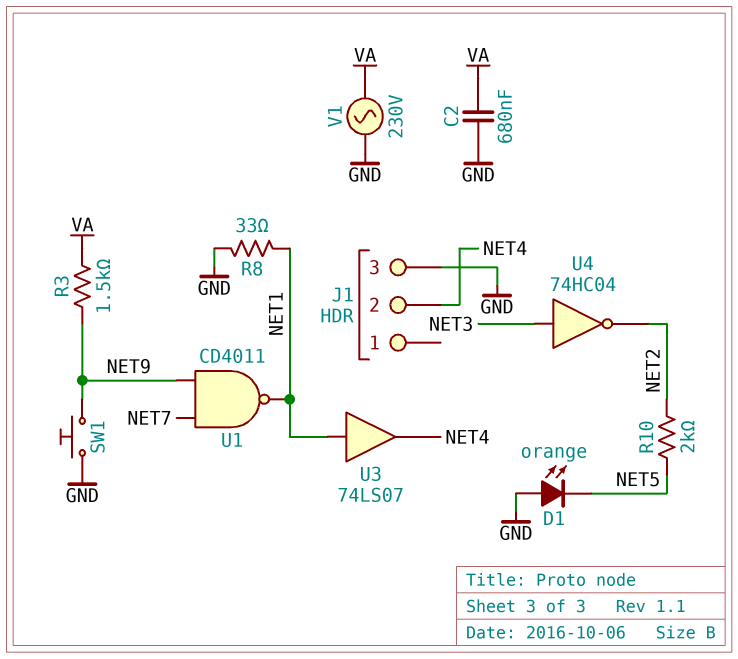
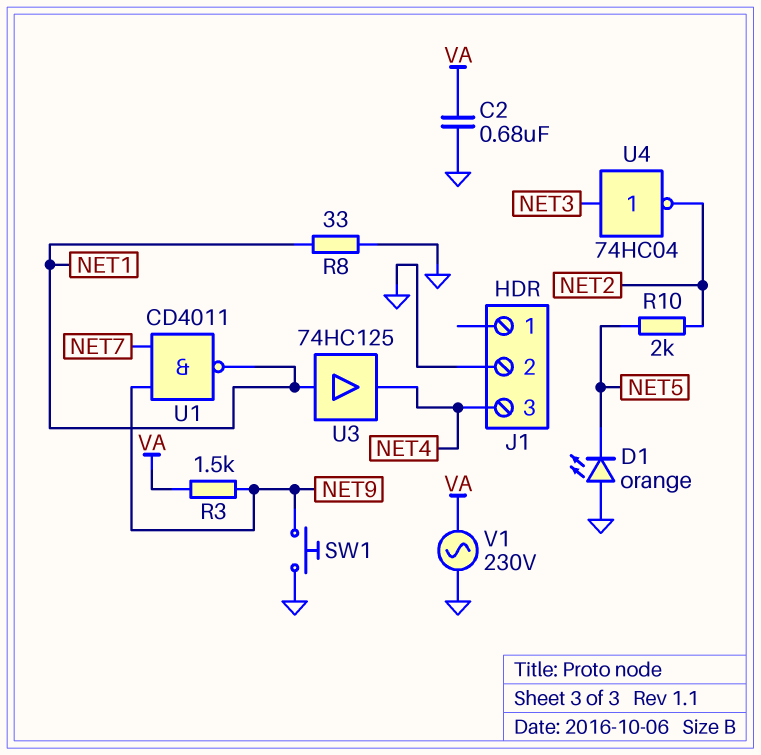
J1 pin 2: NET4 -> GND
J1 pin 3: GND -> NET4
U3: buffer 74LS07 (in NET1, out NET4) -> buffer 74HC125 (in NET1, out NET4)

